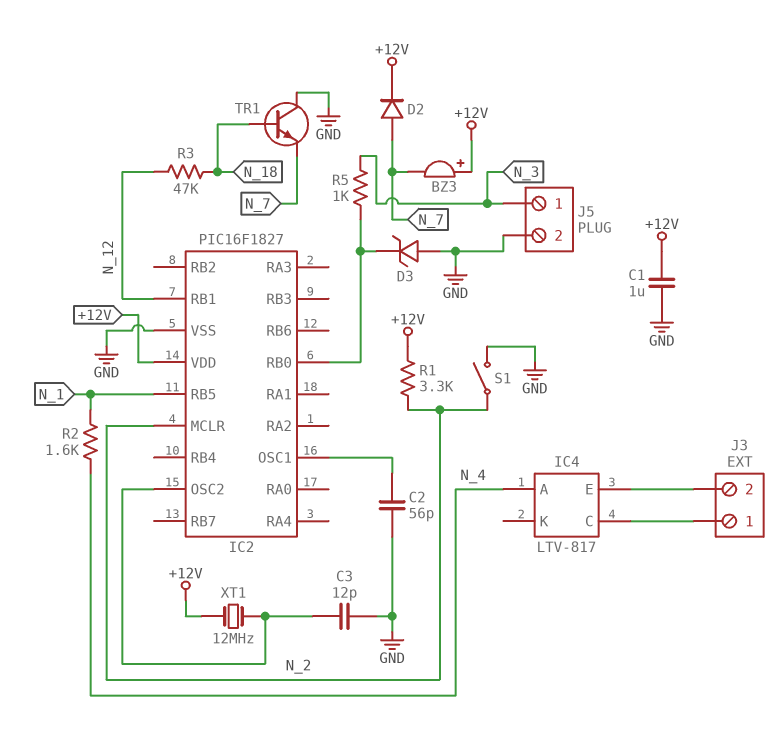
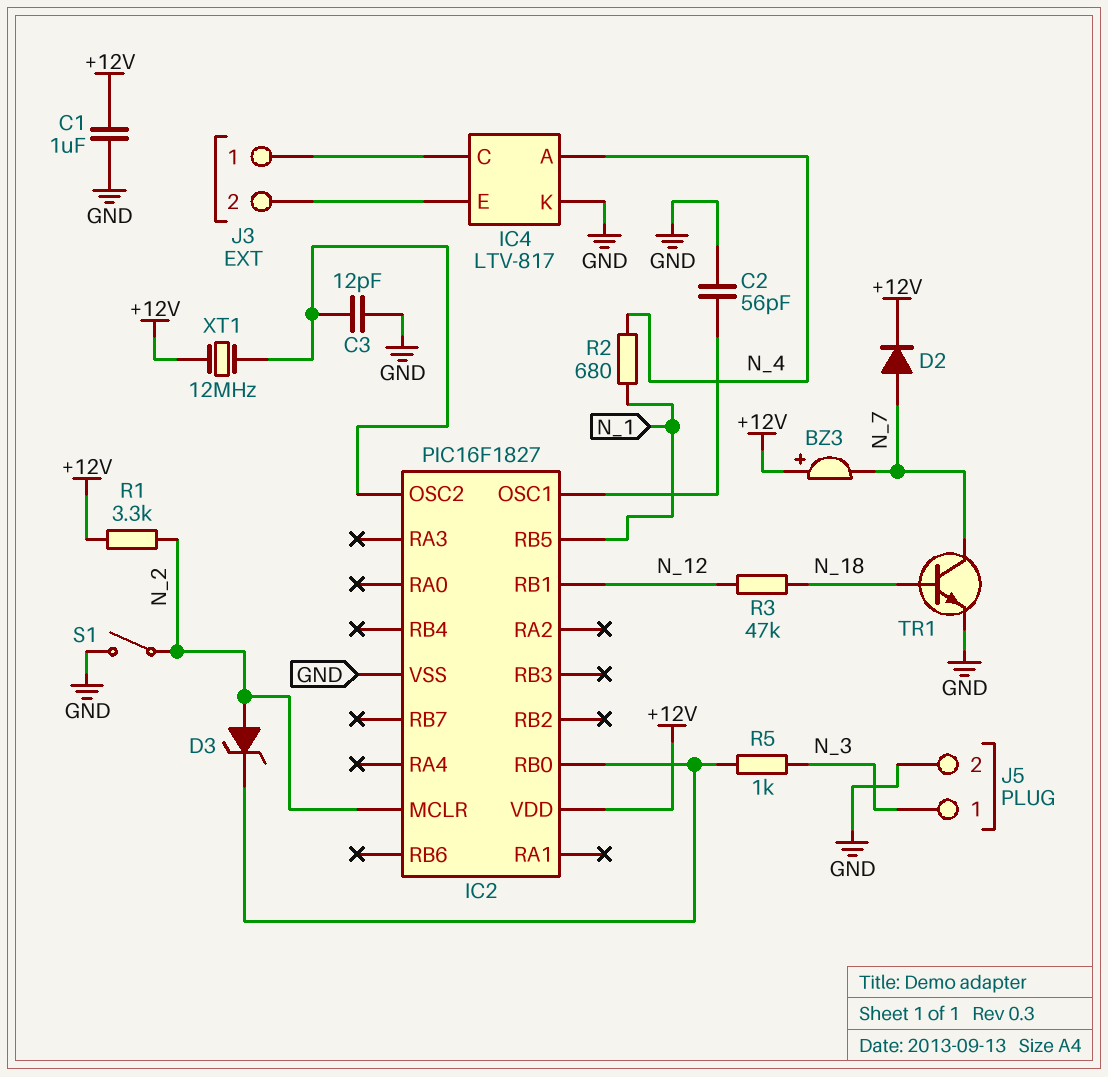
D3: zener (A GND, K IC2/RB0) -> zener (A N_2, K IC2/RB0)
IC4 pin K: none -> GND
R2: 1.6k (N_1, N_4) -> 680 (N_1, N_4)
TR1: NPN (B N_18, C GND, E N_7) -> NPN (B N_18, C N_7, E GND)

